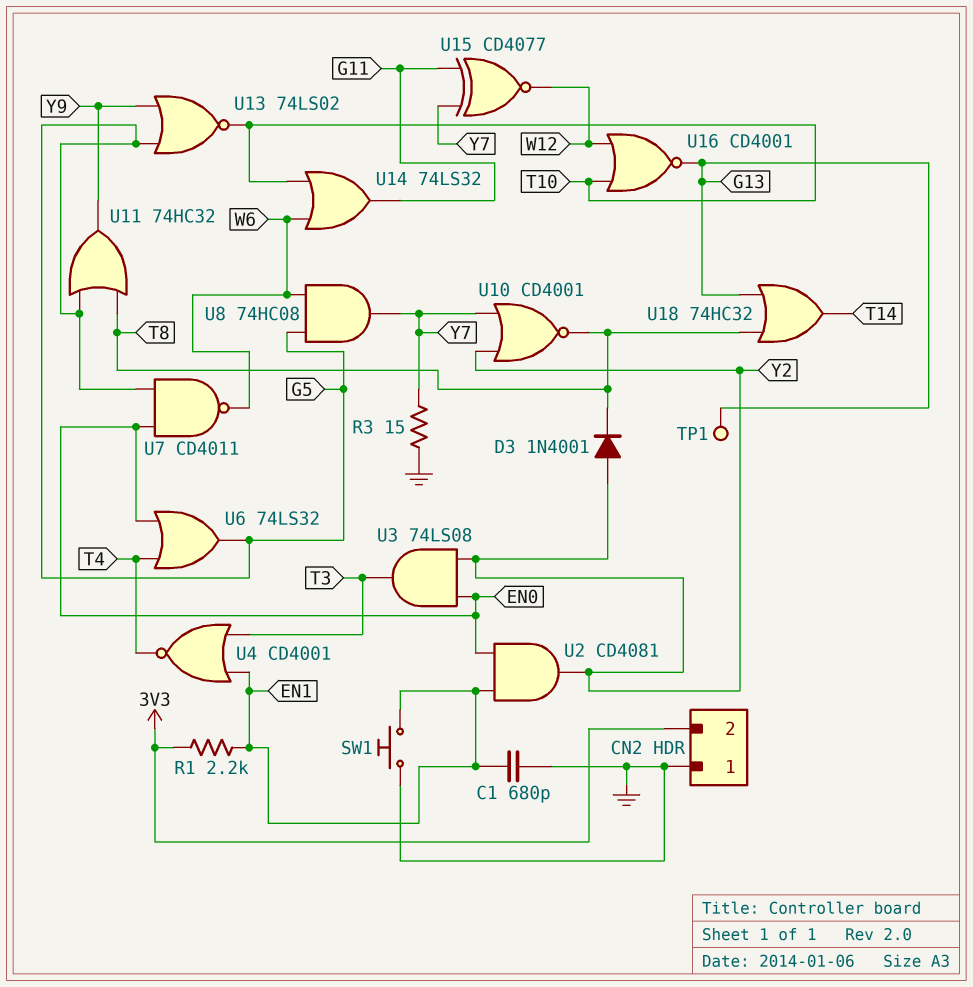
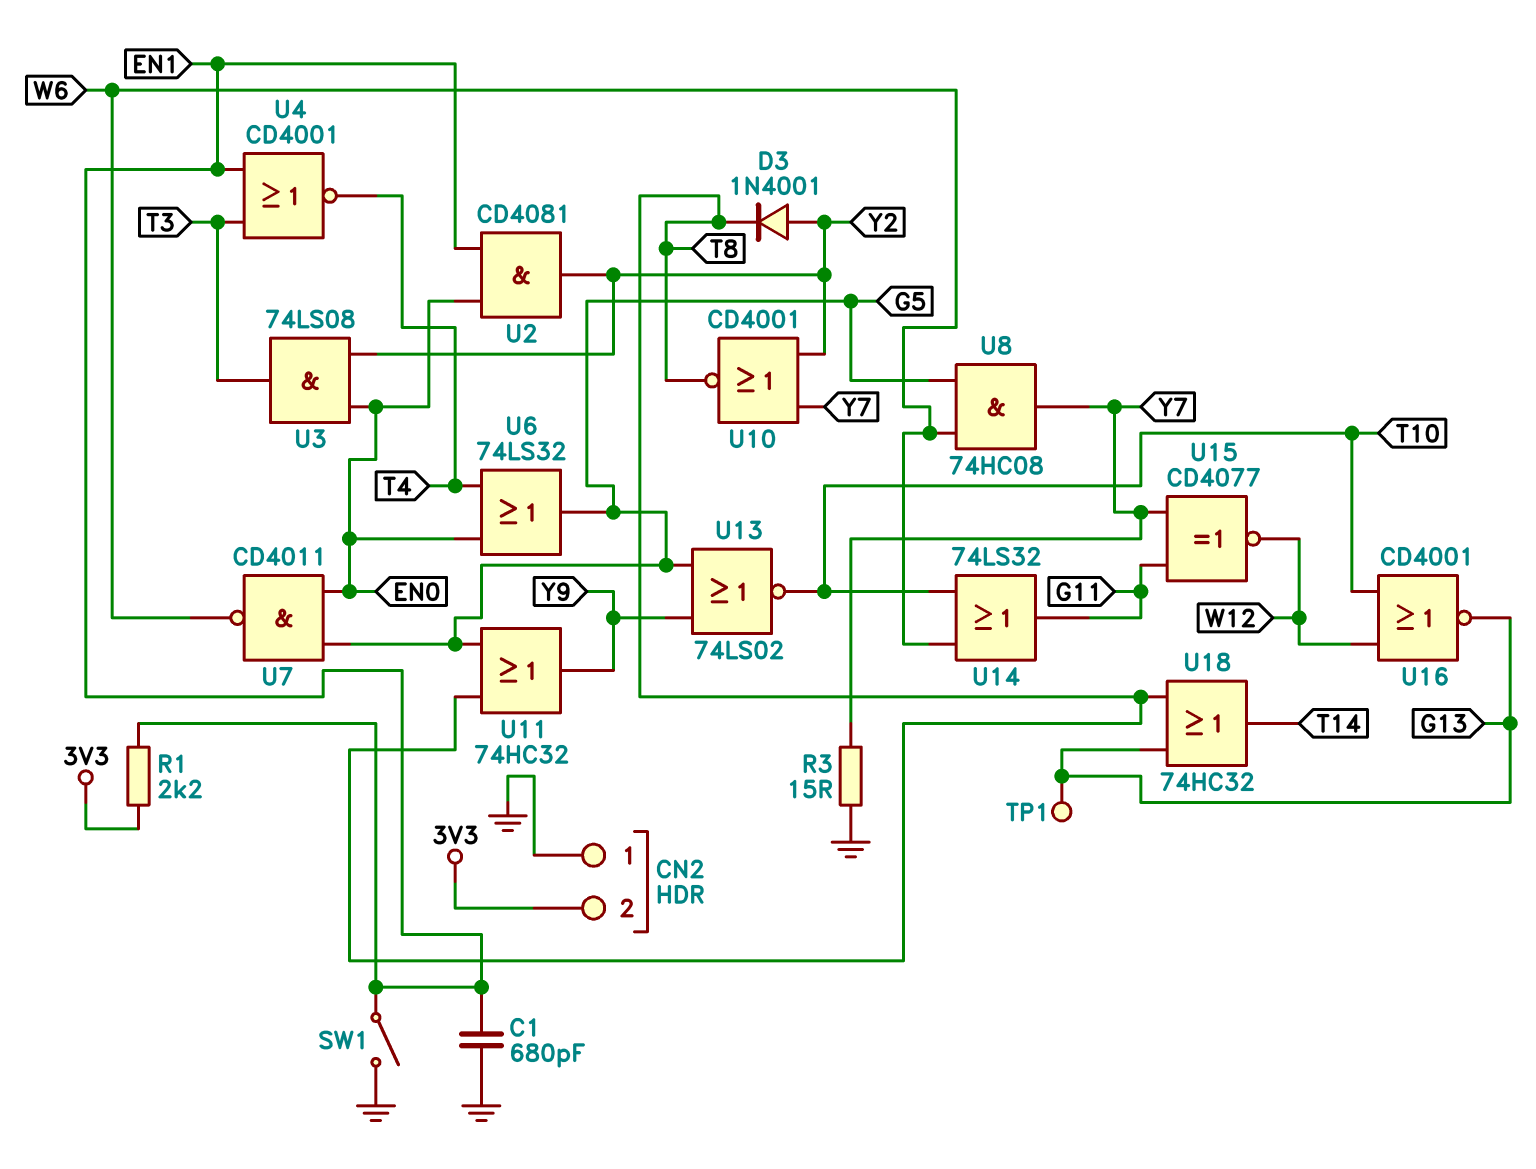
SW1: button (EN1, GND) -> switch (EN1, GND)

